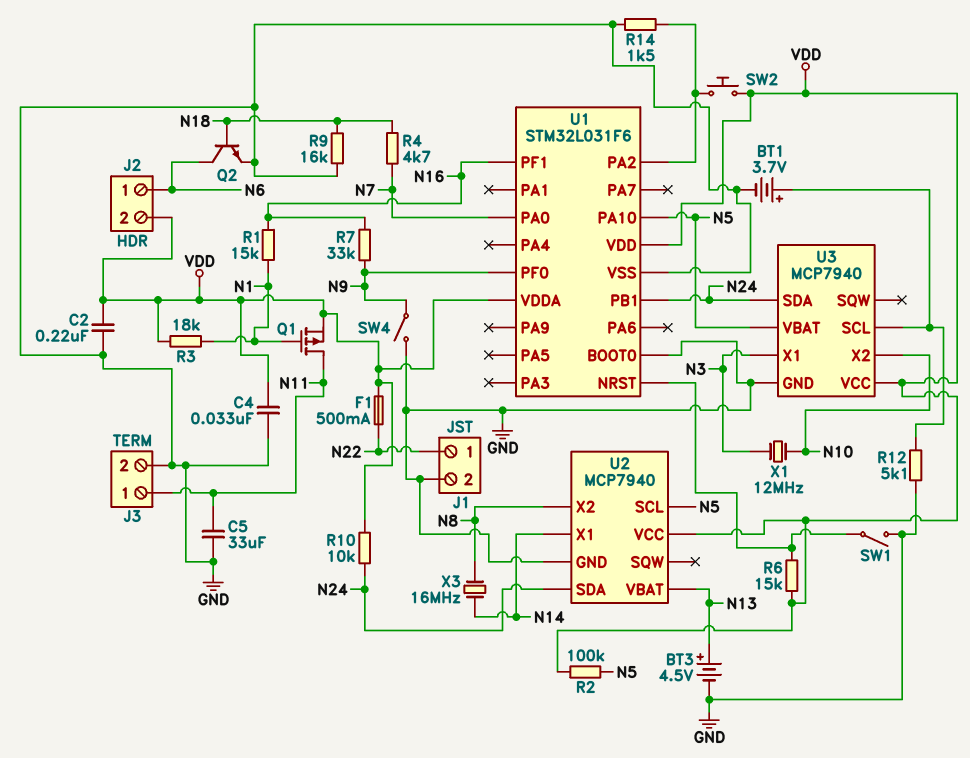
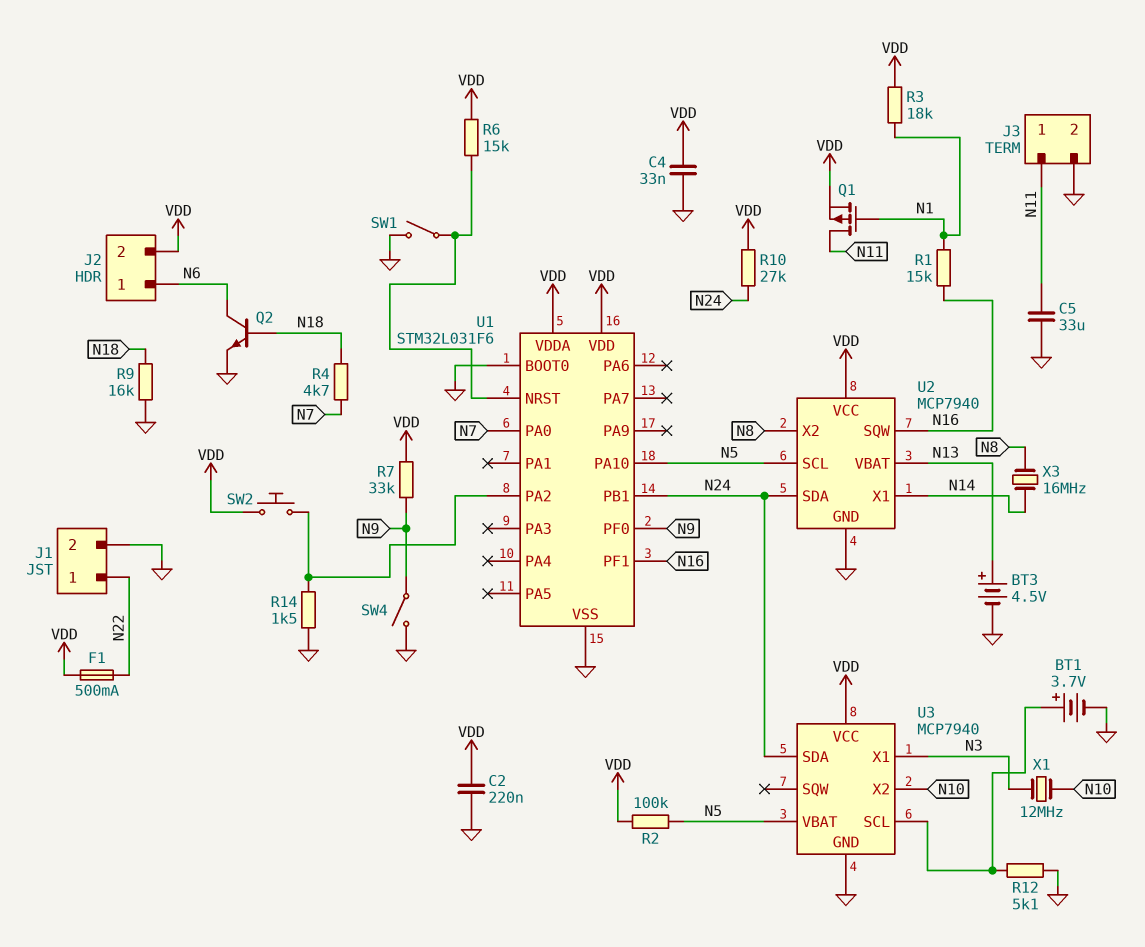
R7: 33k (N9, N16) -> 33k (N9, VDD)
R10: 10k (N24, VDD) -> 27k (N24, VDD)
U2 pin SQW: none -> N16

